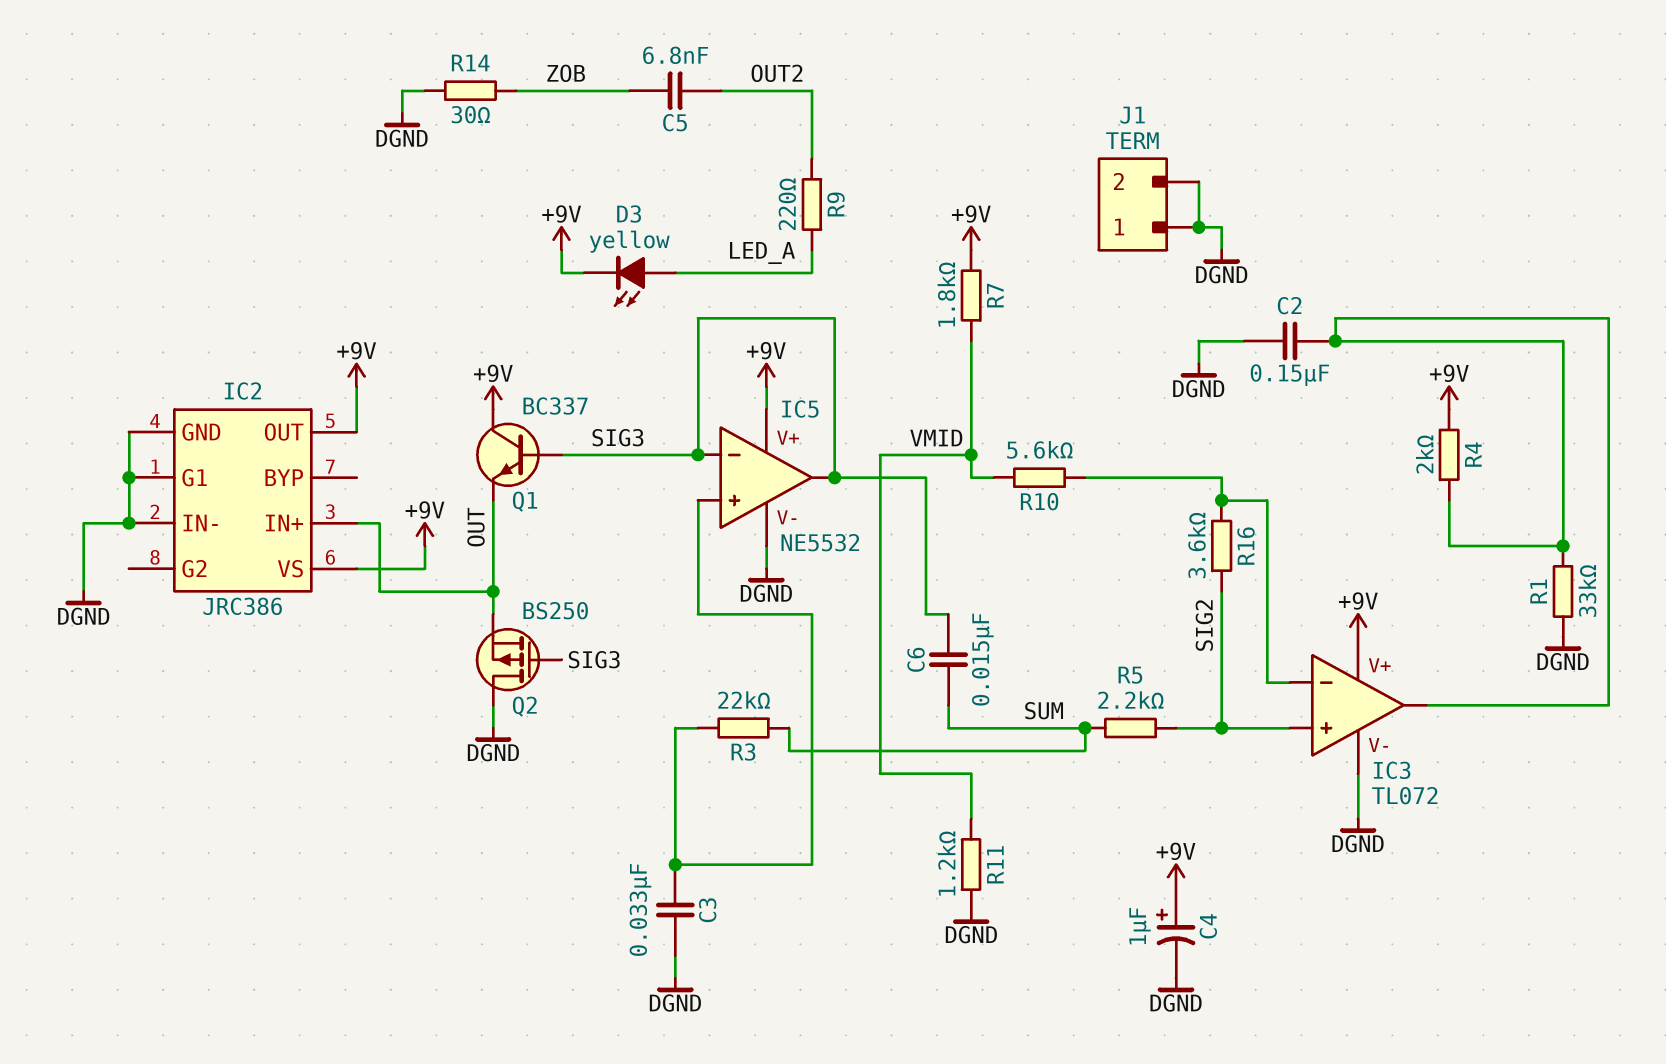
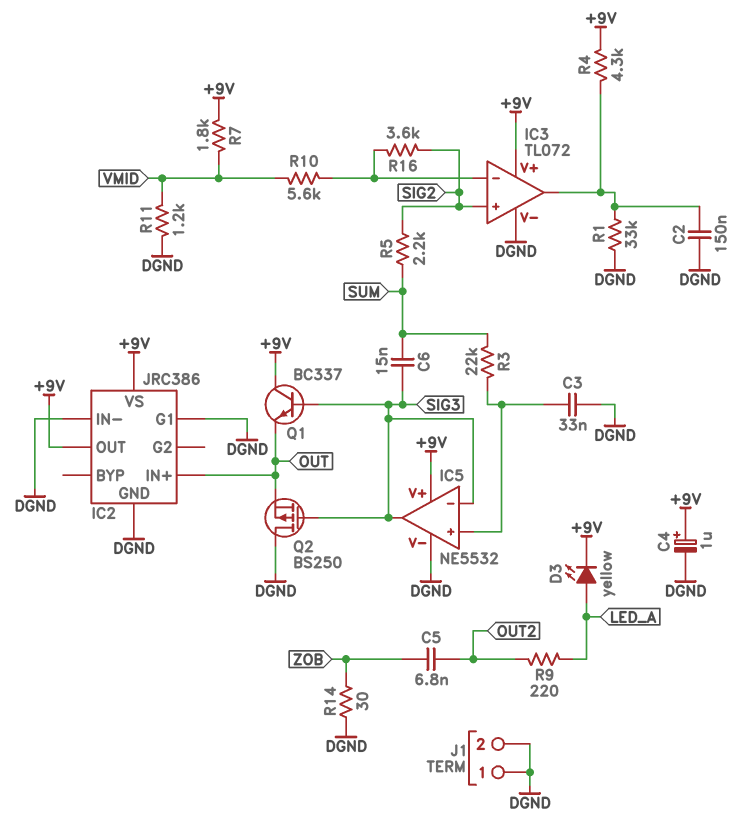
R4: 2k (+9V, IC3/out) -> 4.3k (+9V, IC3/out)

